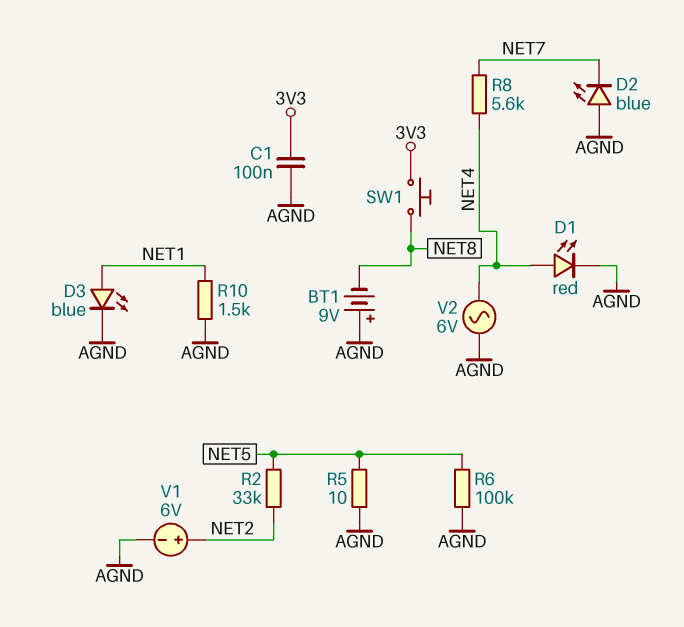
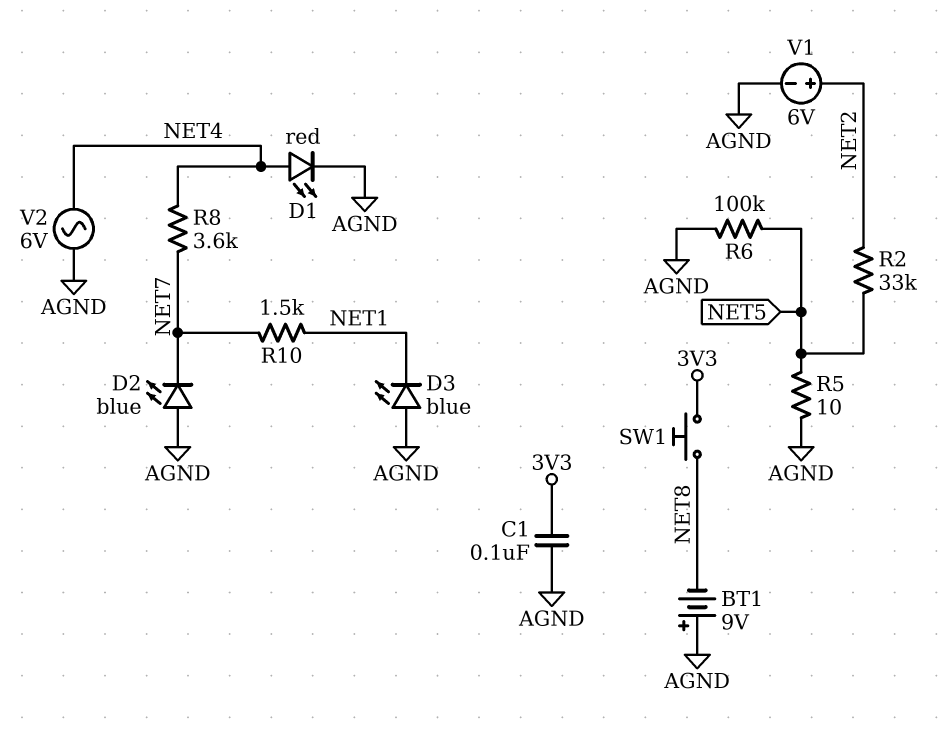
D3: LED blue (A NET1, K AGND) -> LED blue (A AGND, K NET1)
R8: 5.6k (NET4, NET7) -> 3.6k (NET4, NET7)
R10: 1.5k (AGND, NET1) -> 1.5k (NET1, NET7)

